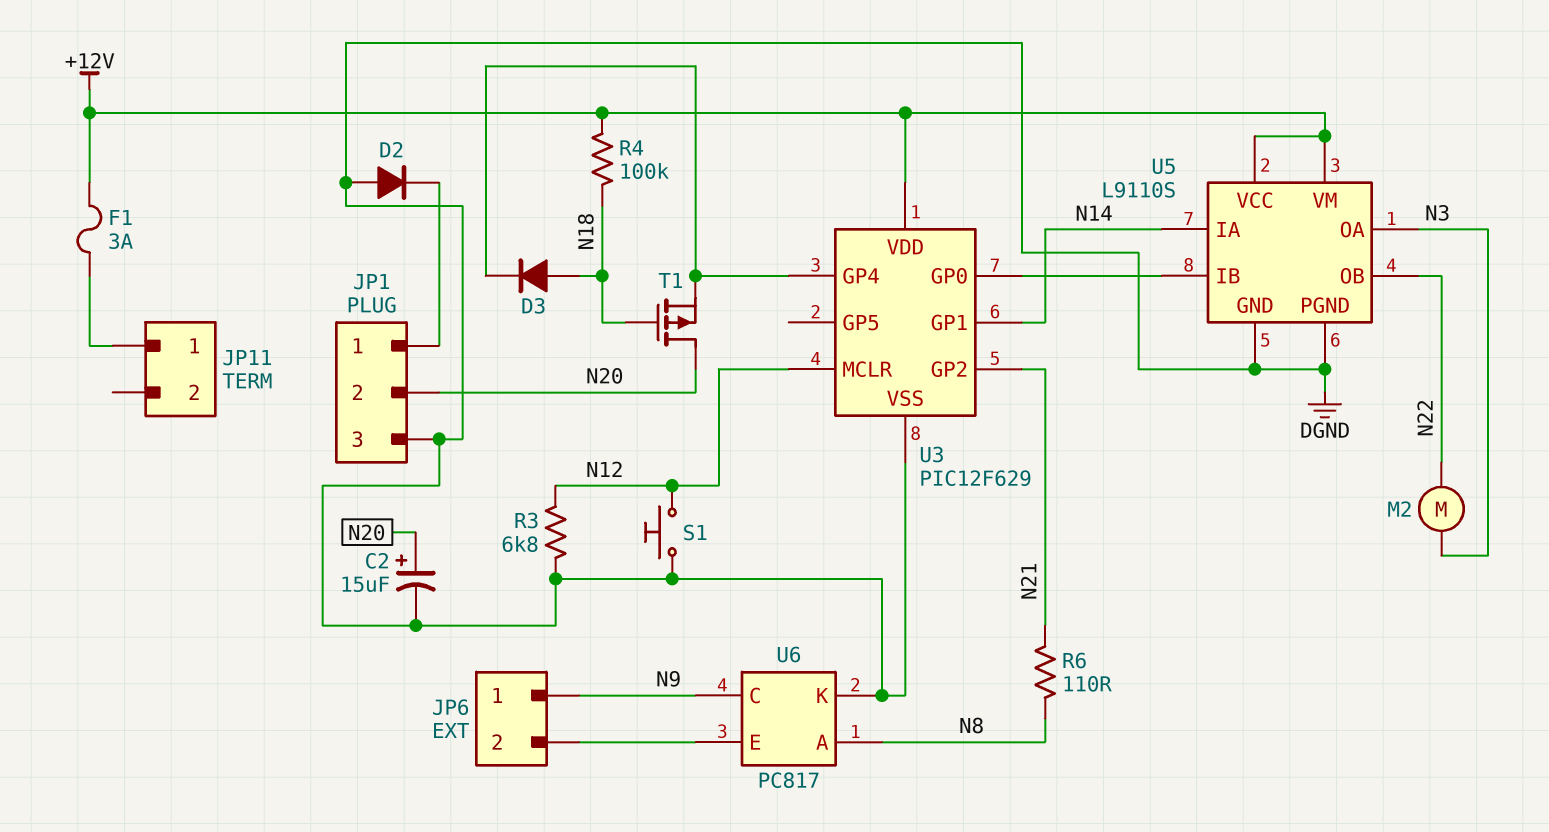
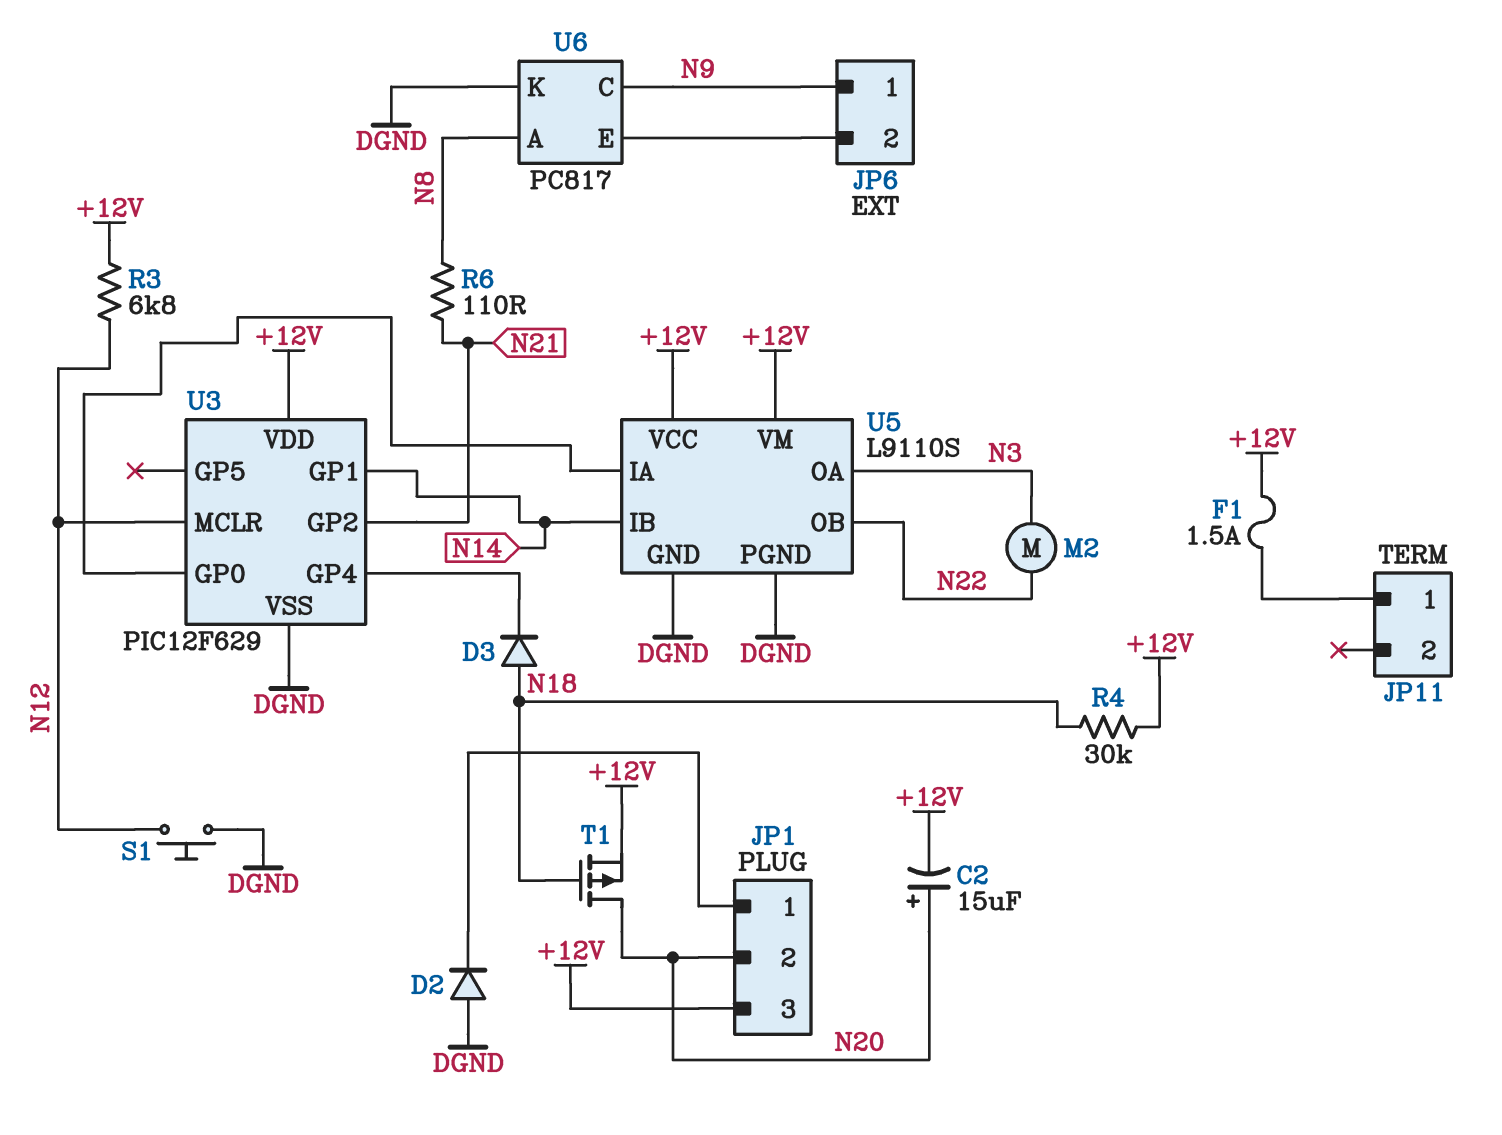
C2: 15uF (plus N20, minus DGND) -> 15uF (plus N20, minus +12V)
F1: 3A (+12V, JP11/1) -> 1.5A (+12V, JP11/1)
JP1 pin 3: DGND -> +12V
R3: 6.8k (DGND, N12) -> 6.8k (+12V, N12)
R4: 100k (+12V, N18) -> 30k (+12V, N18)
T1: PMOS (G N18, D N20, S U3/GP4) -> PMOS (G N18, D N20, S +12V)
U5 pin IA: N14 -> U3/GP0
U5 pin IB: U3/GP0 -> N14

